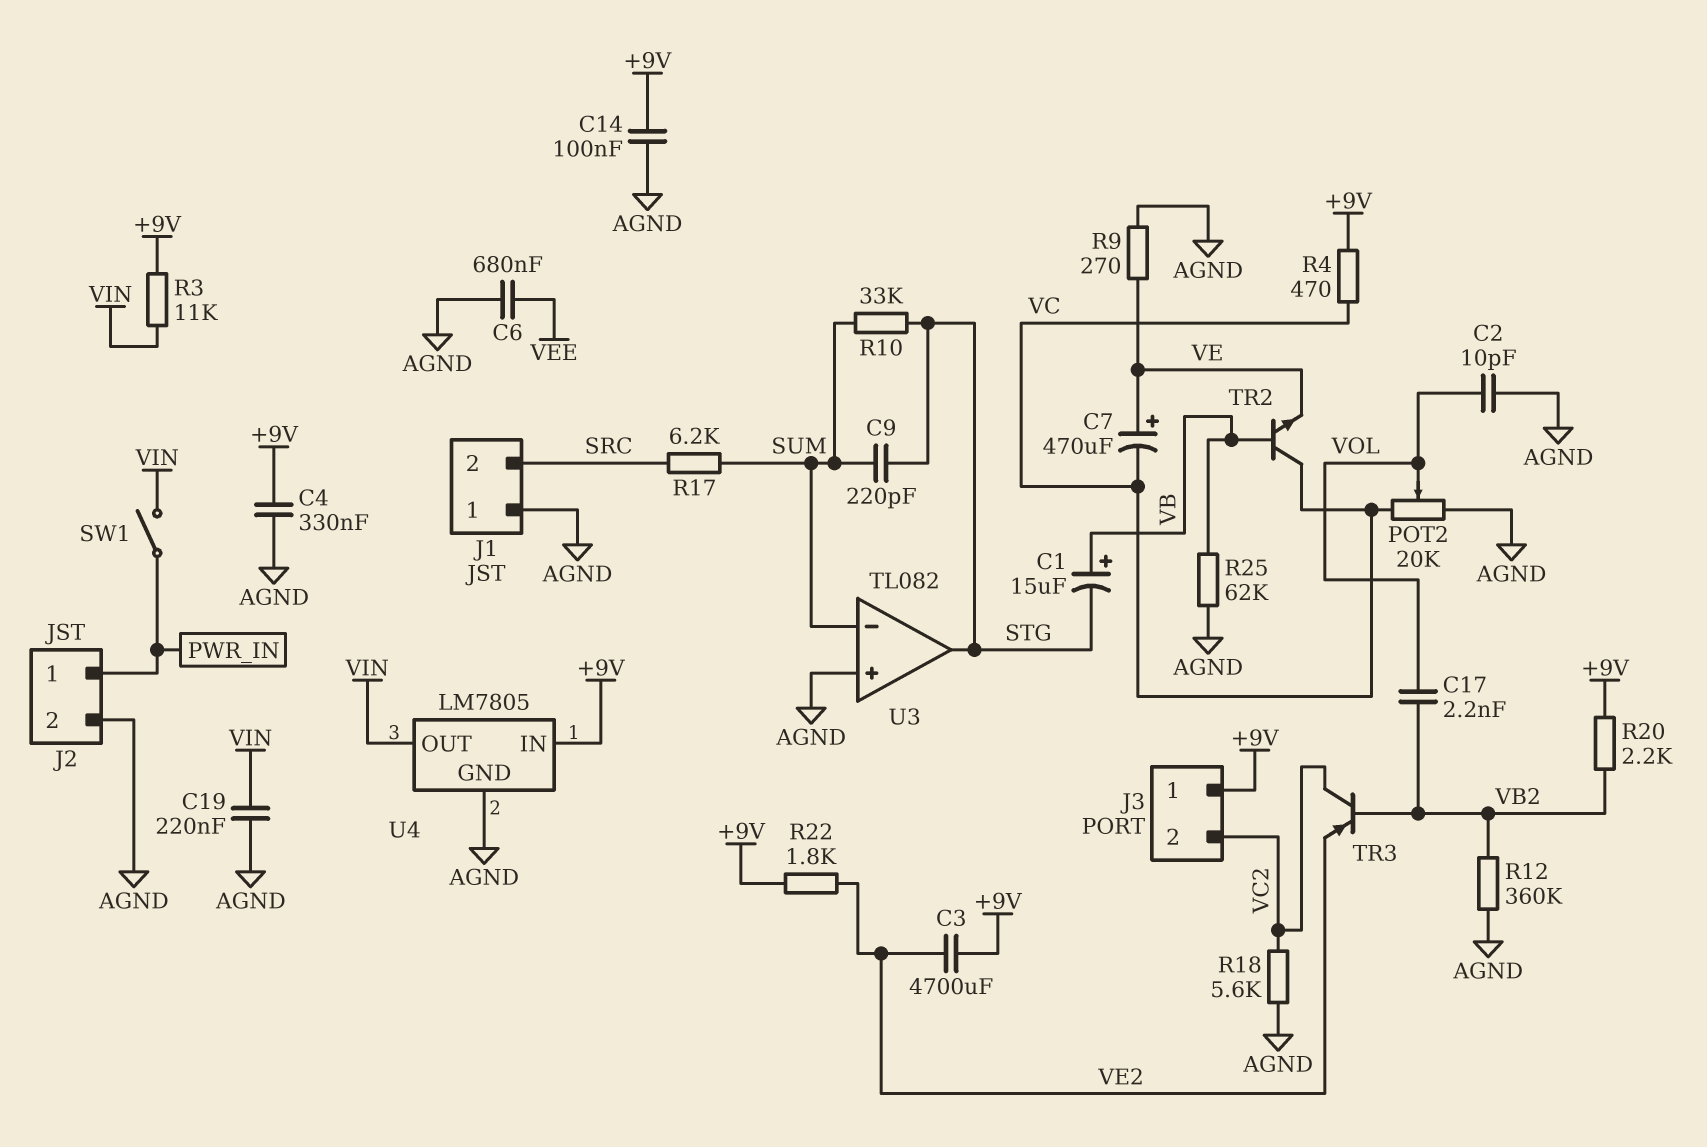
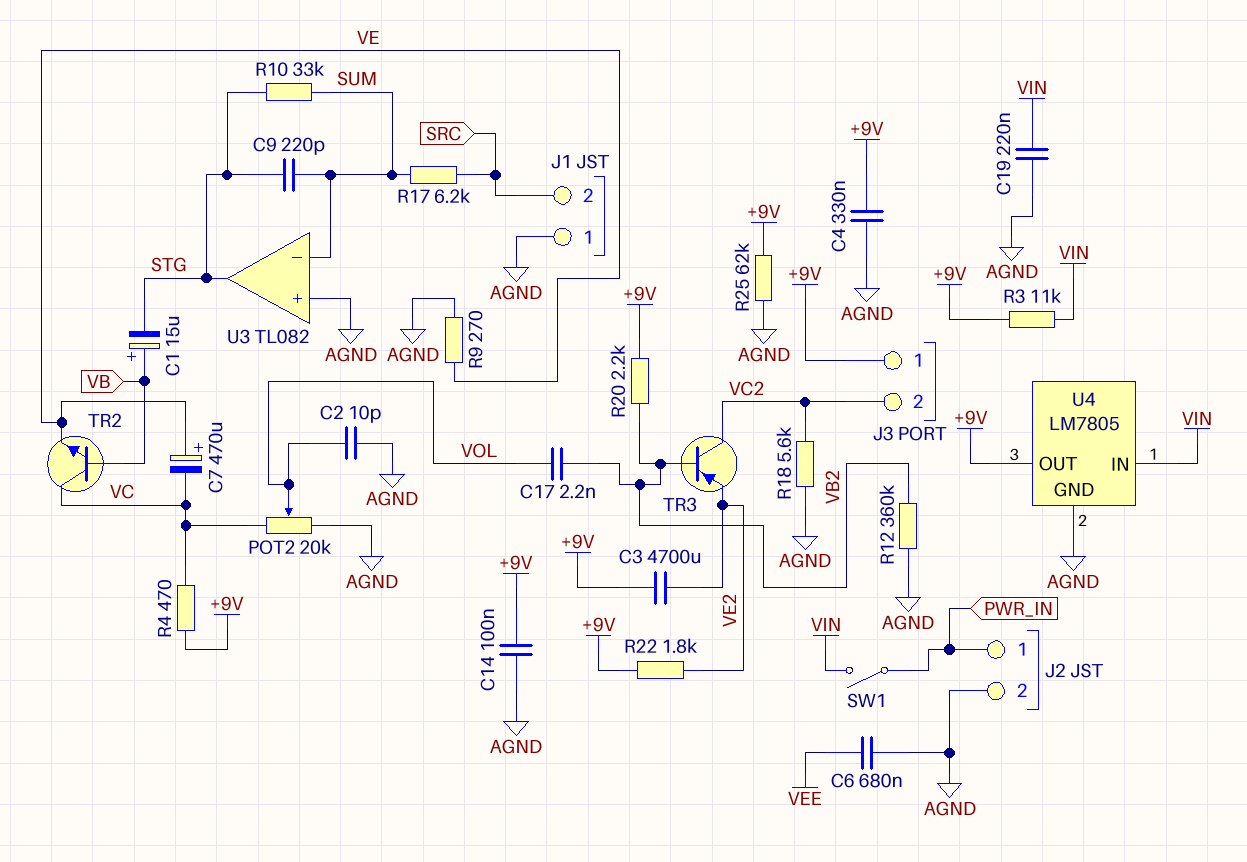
R25: 62k (AGND, VB) -> 62k (+9V, AGND)
U4 pin IN: +9V -> VIN
U4 pin OUT: VIN -> +9V

